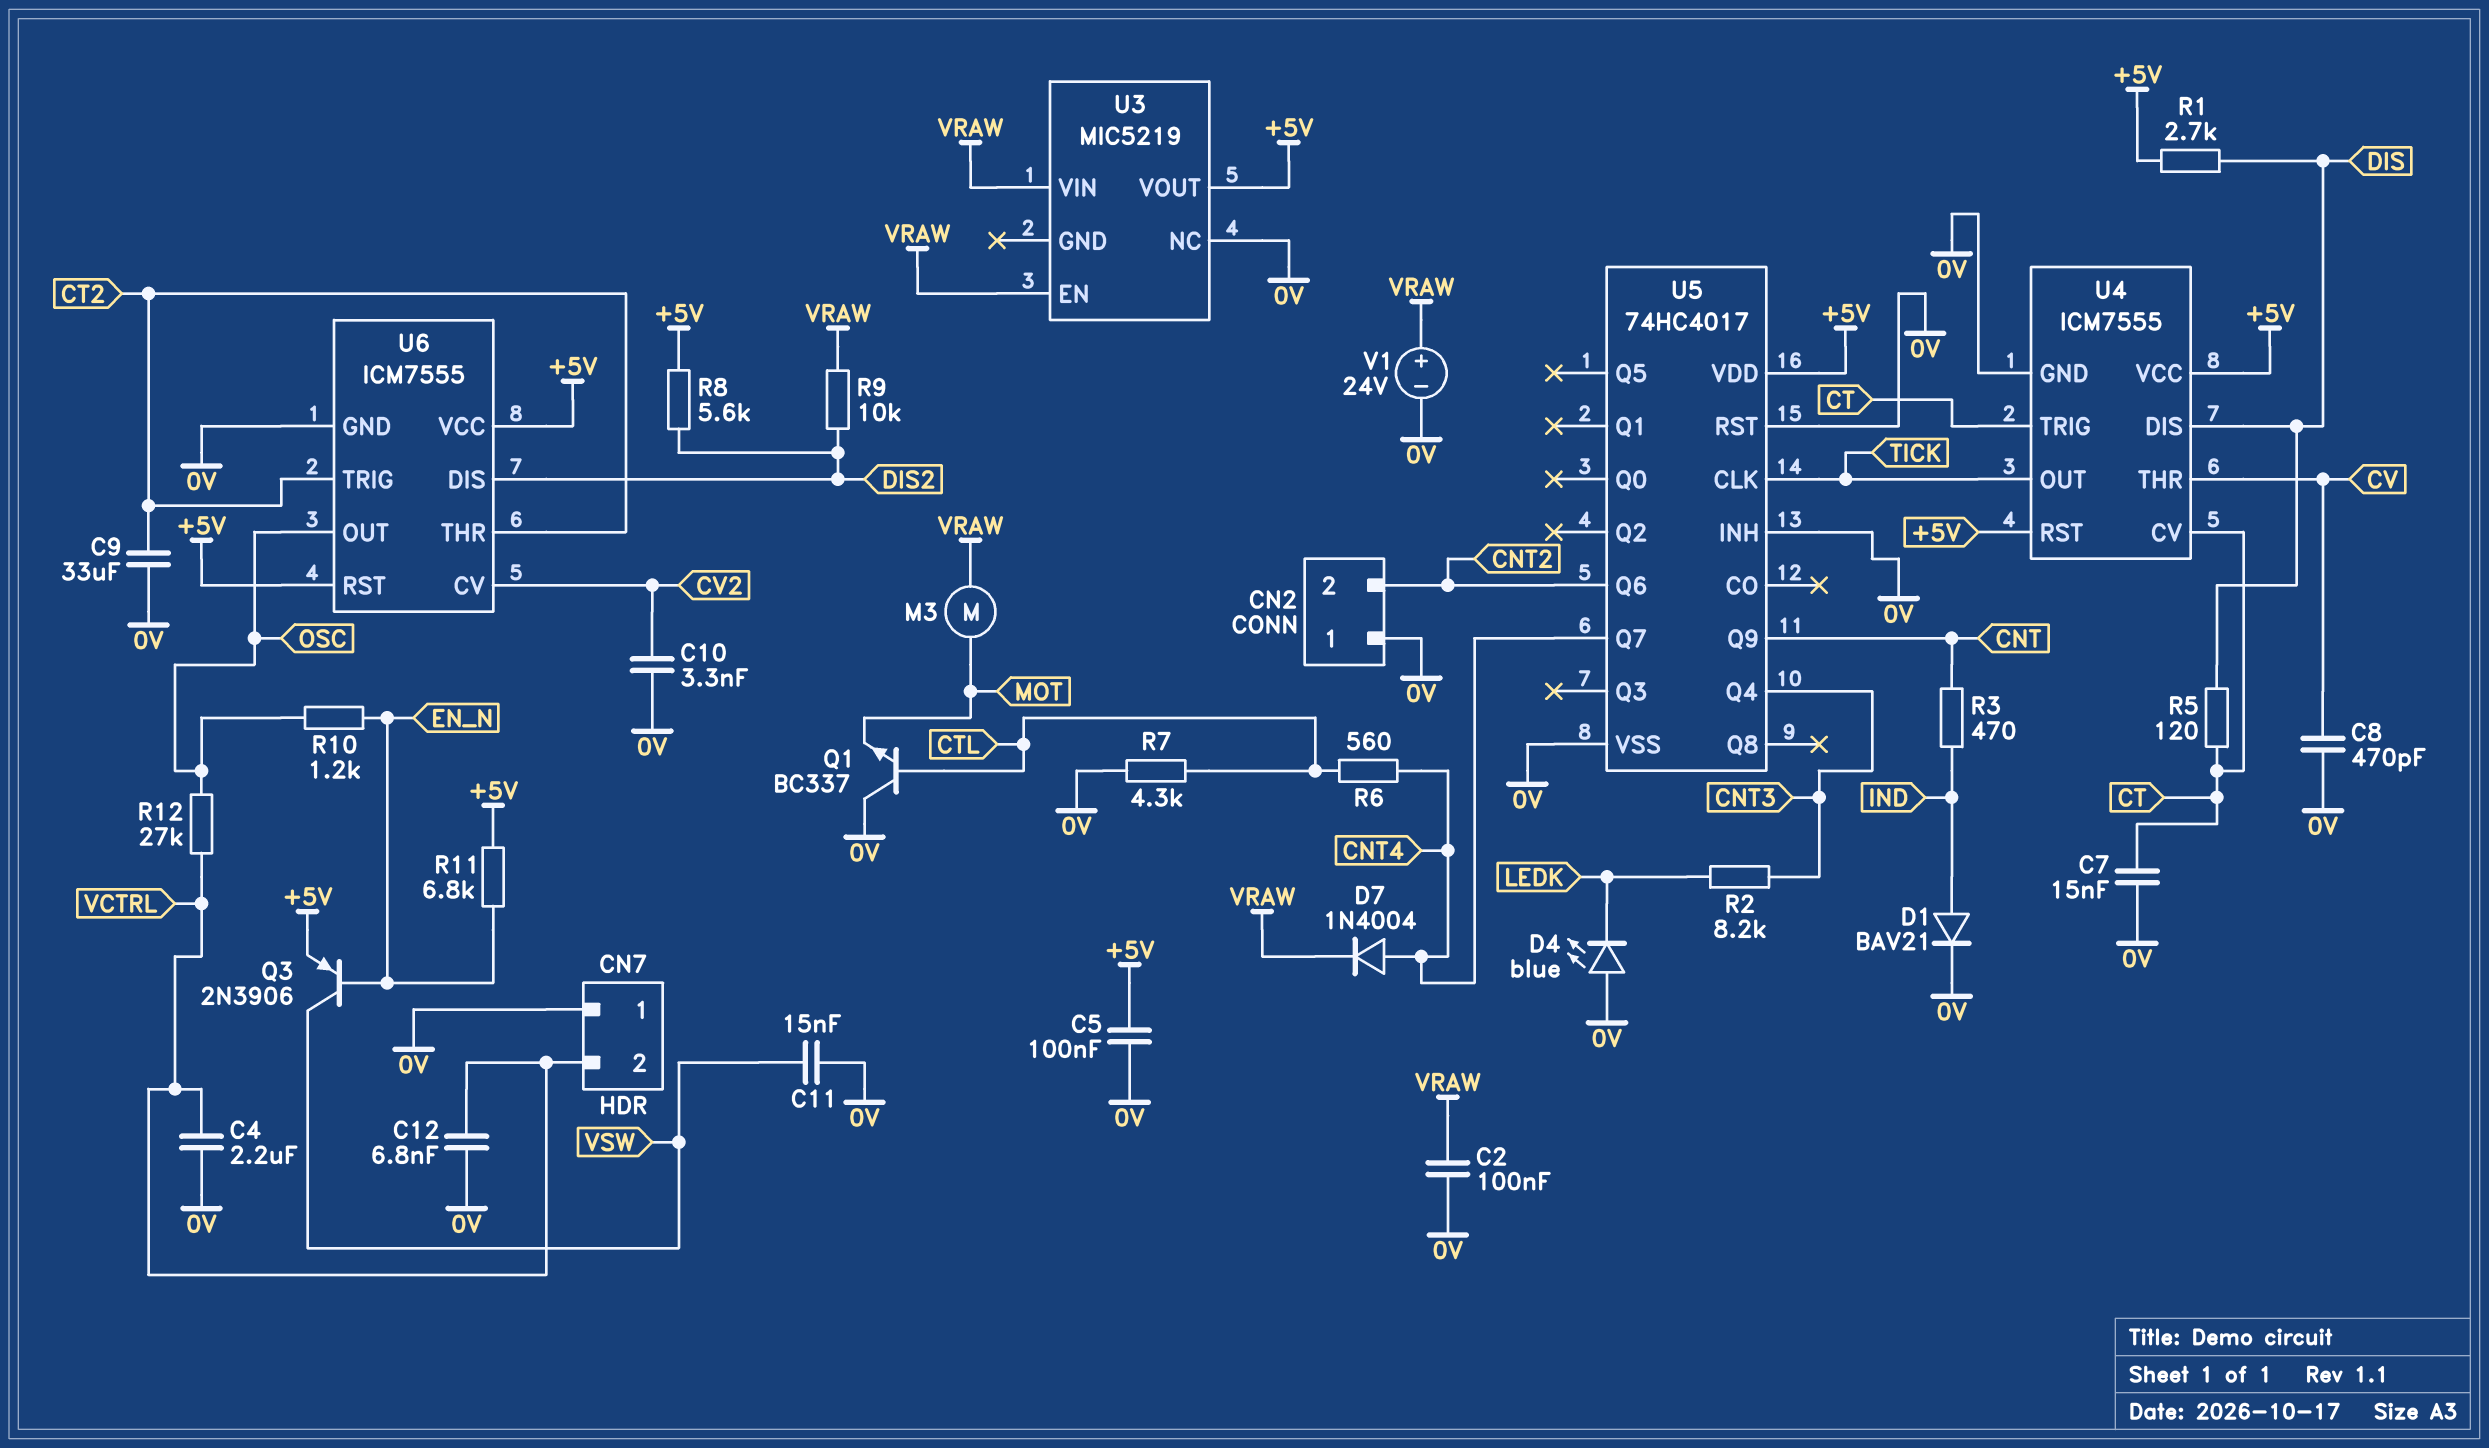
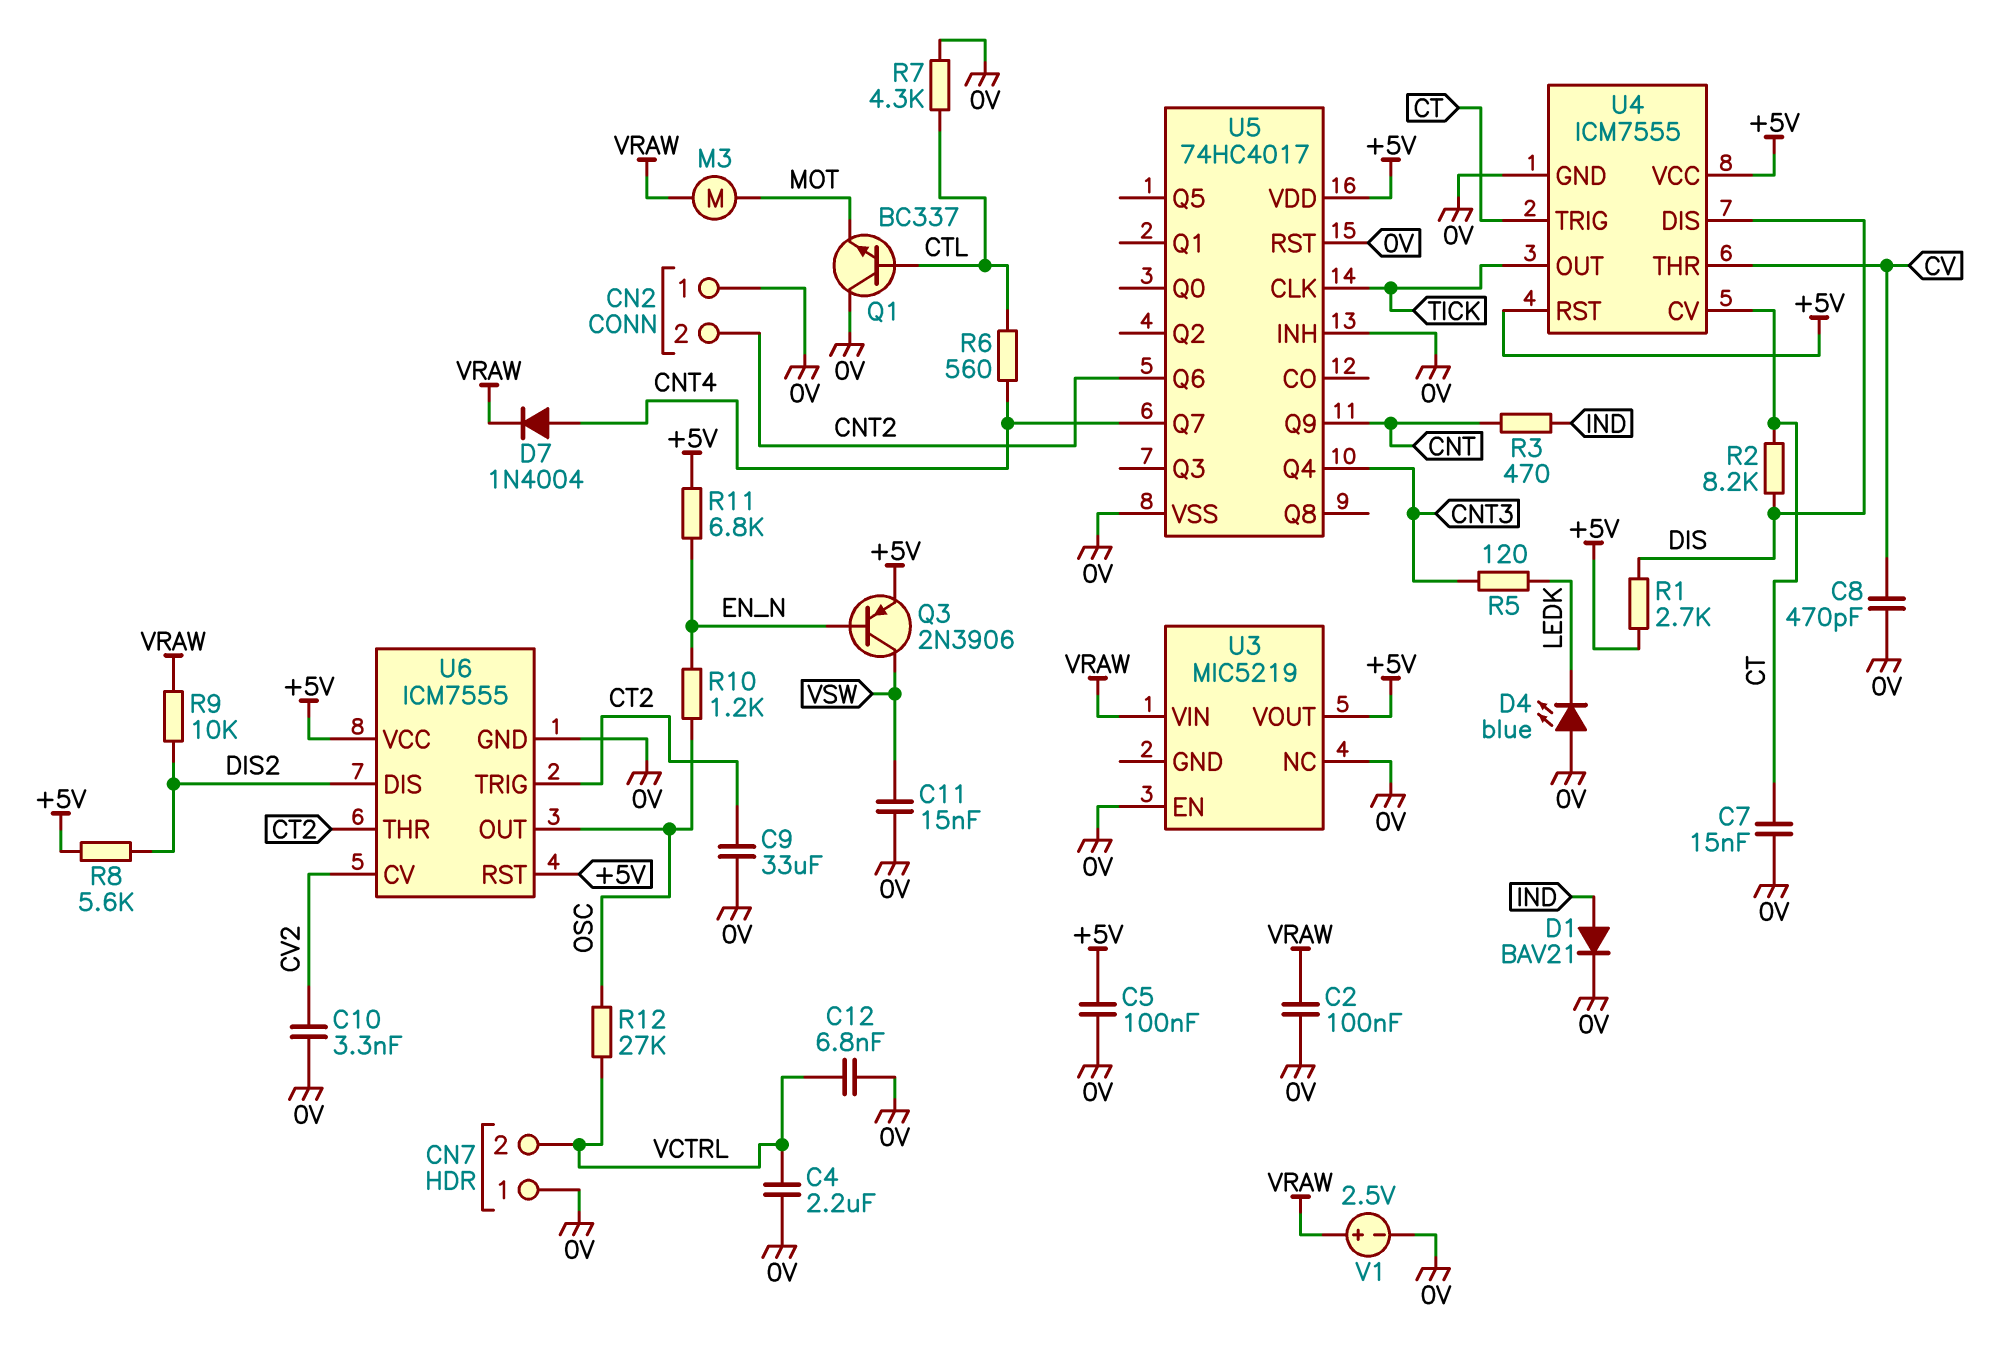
R2: 8.2k (CNT3, LEDK) -> 8.2k (CT, DIS)
R5: 120 (CT, DIS) -> 120 (CNT3, LEDK)
U3 pin EN: VRAW -> 0V
V1: 24V (plus VRAW, minus 0V) -> 2.5V (plus VRAW, minus 0V)

